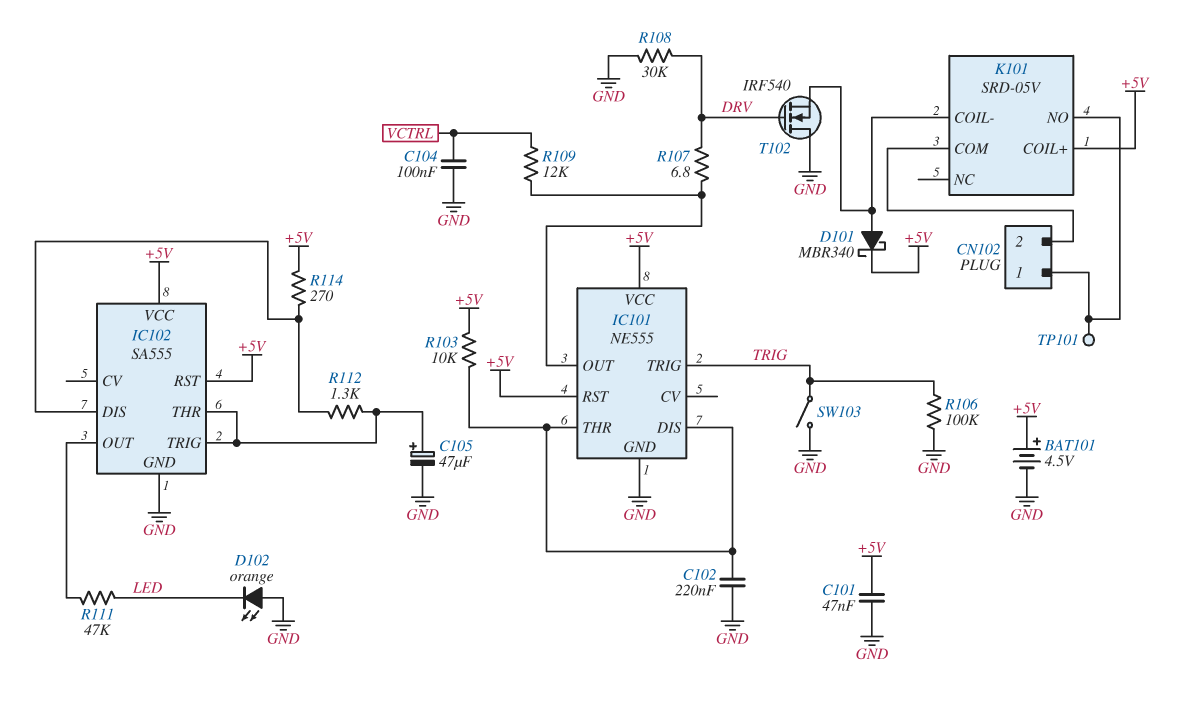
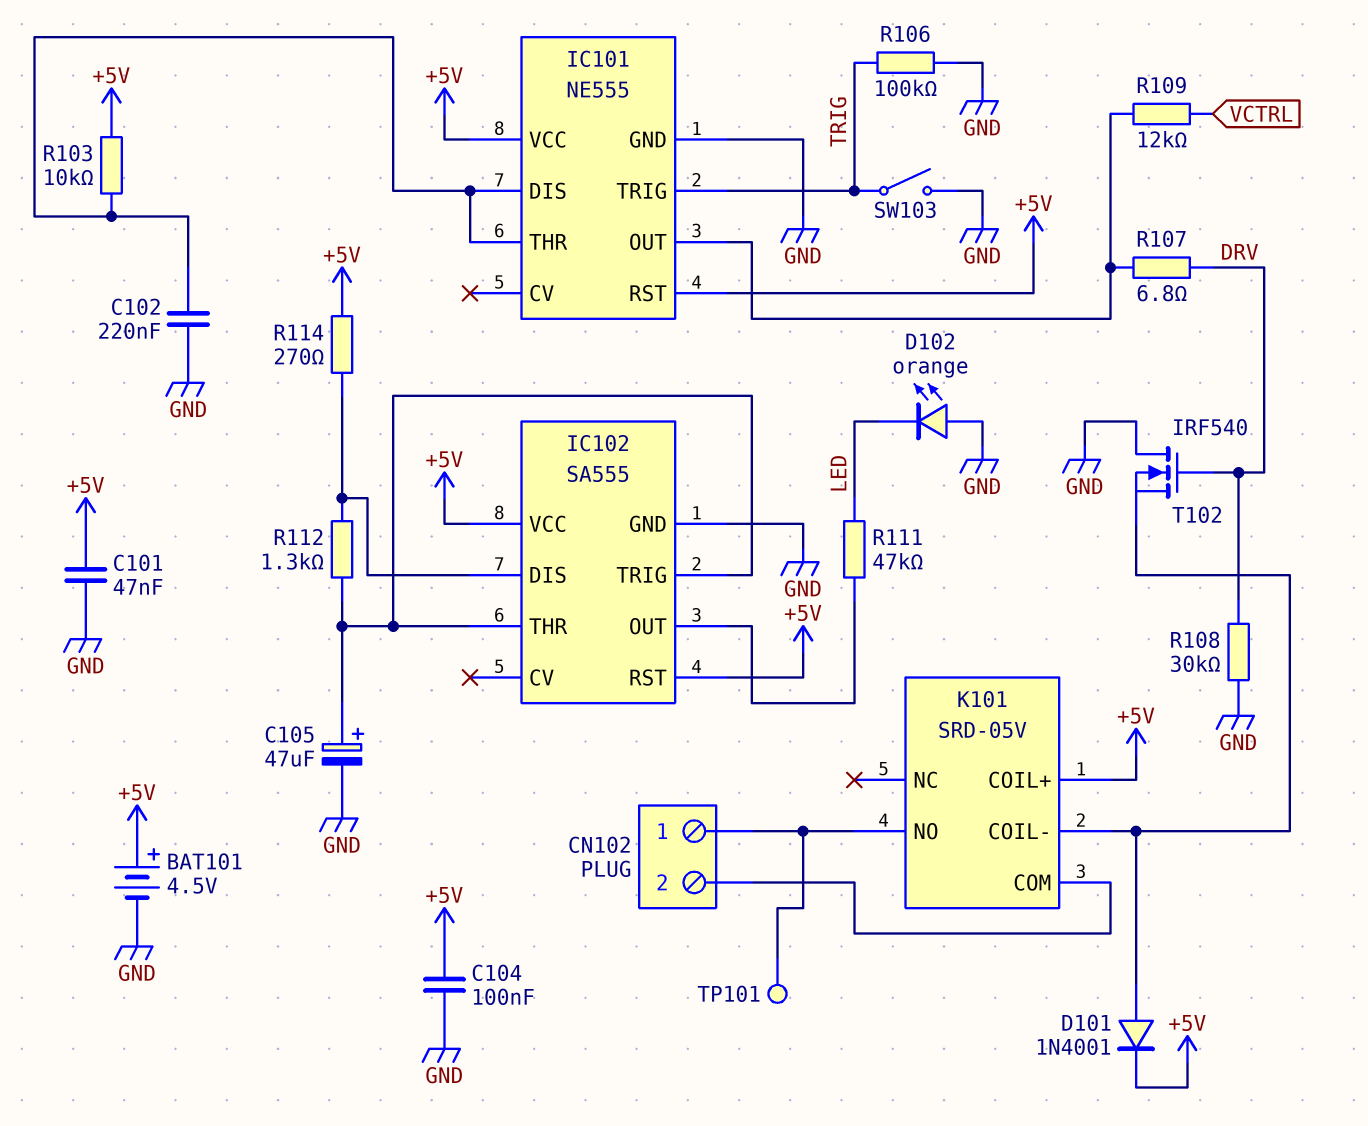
C104: 100nF (GND, VCTRL) -> 100nF (+5V, GND)
D101: schottky MBR340 (A K101/COIL-, K +5V) -> diode 1N4001 (A K101/COIL-, K +5V)

